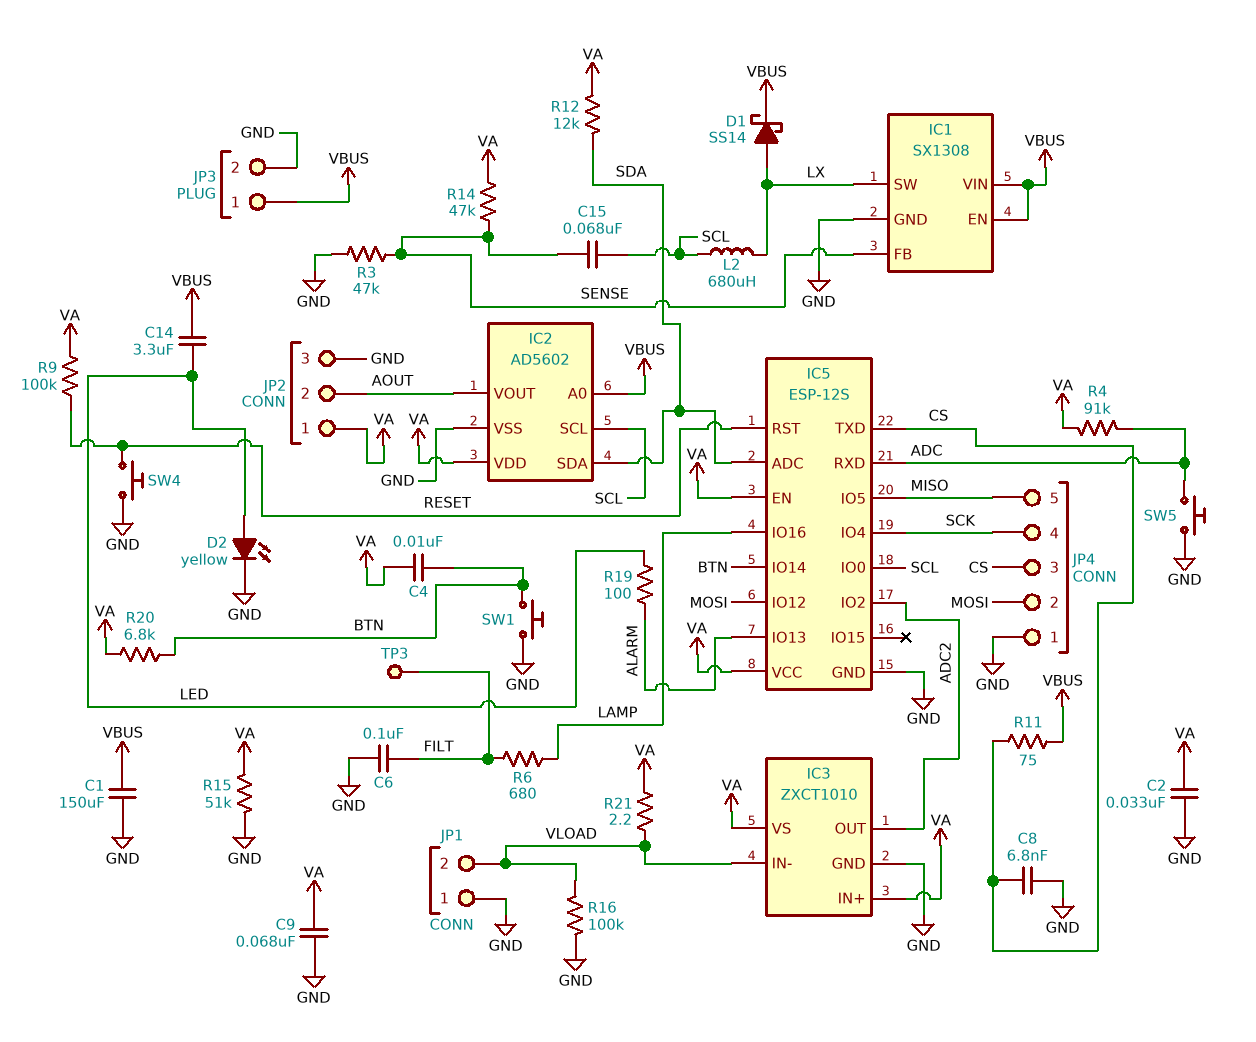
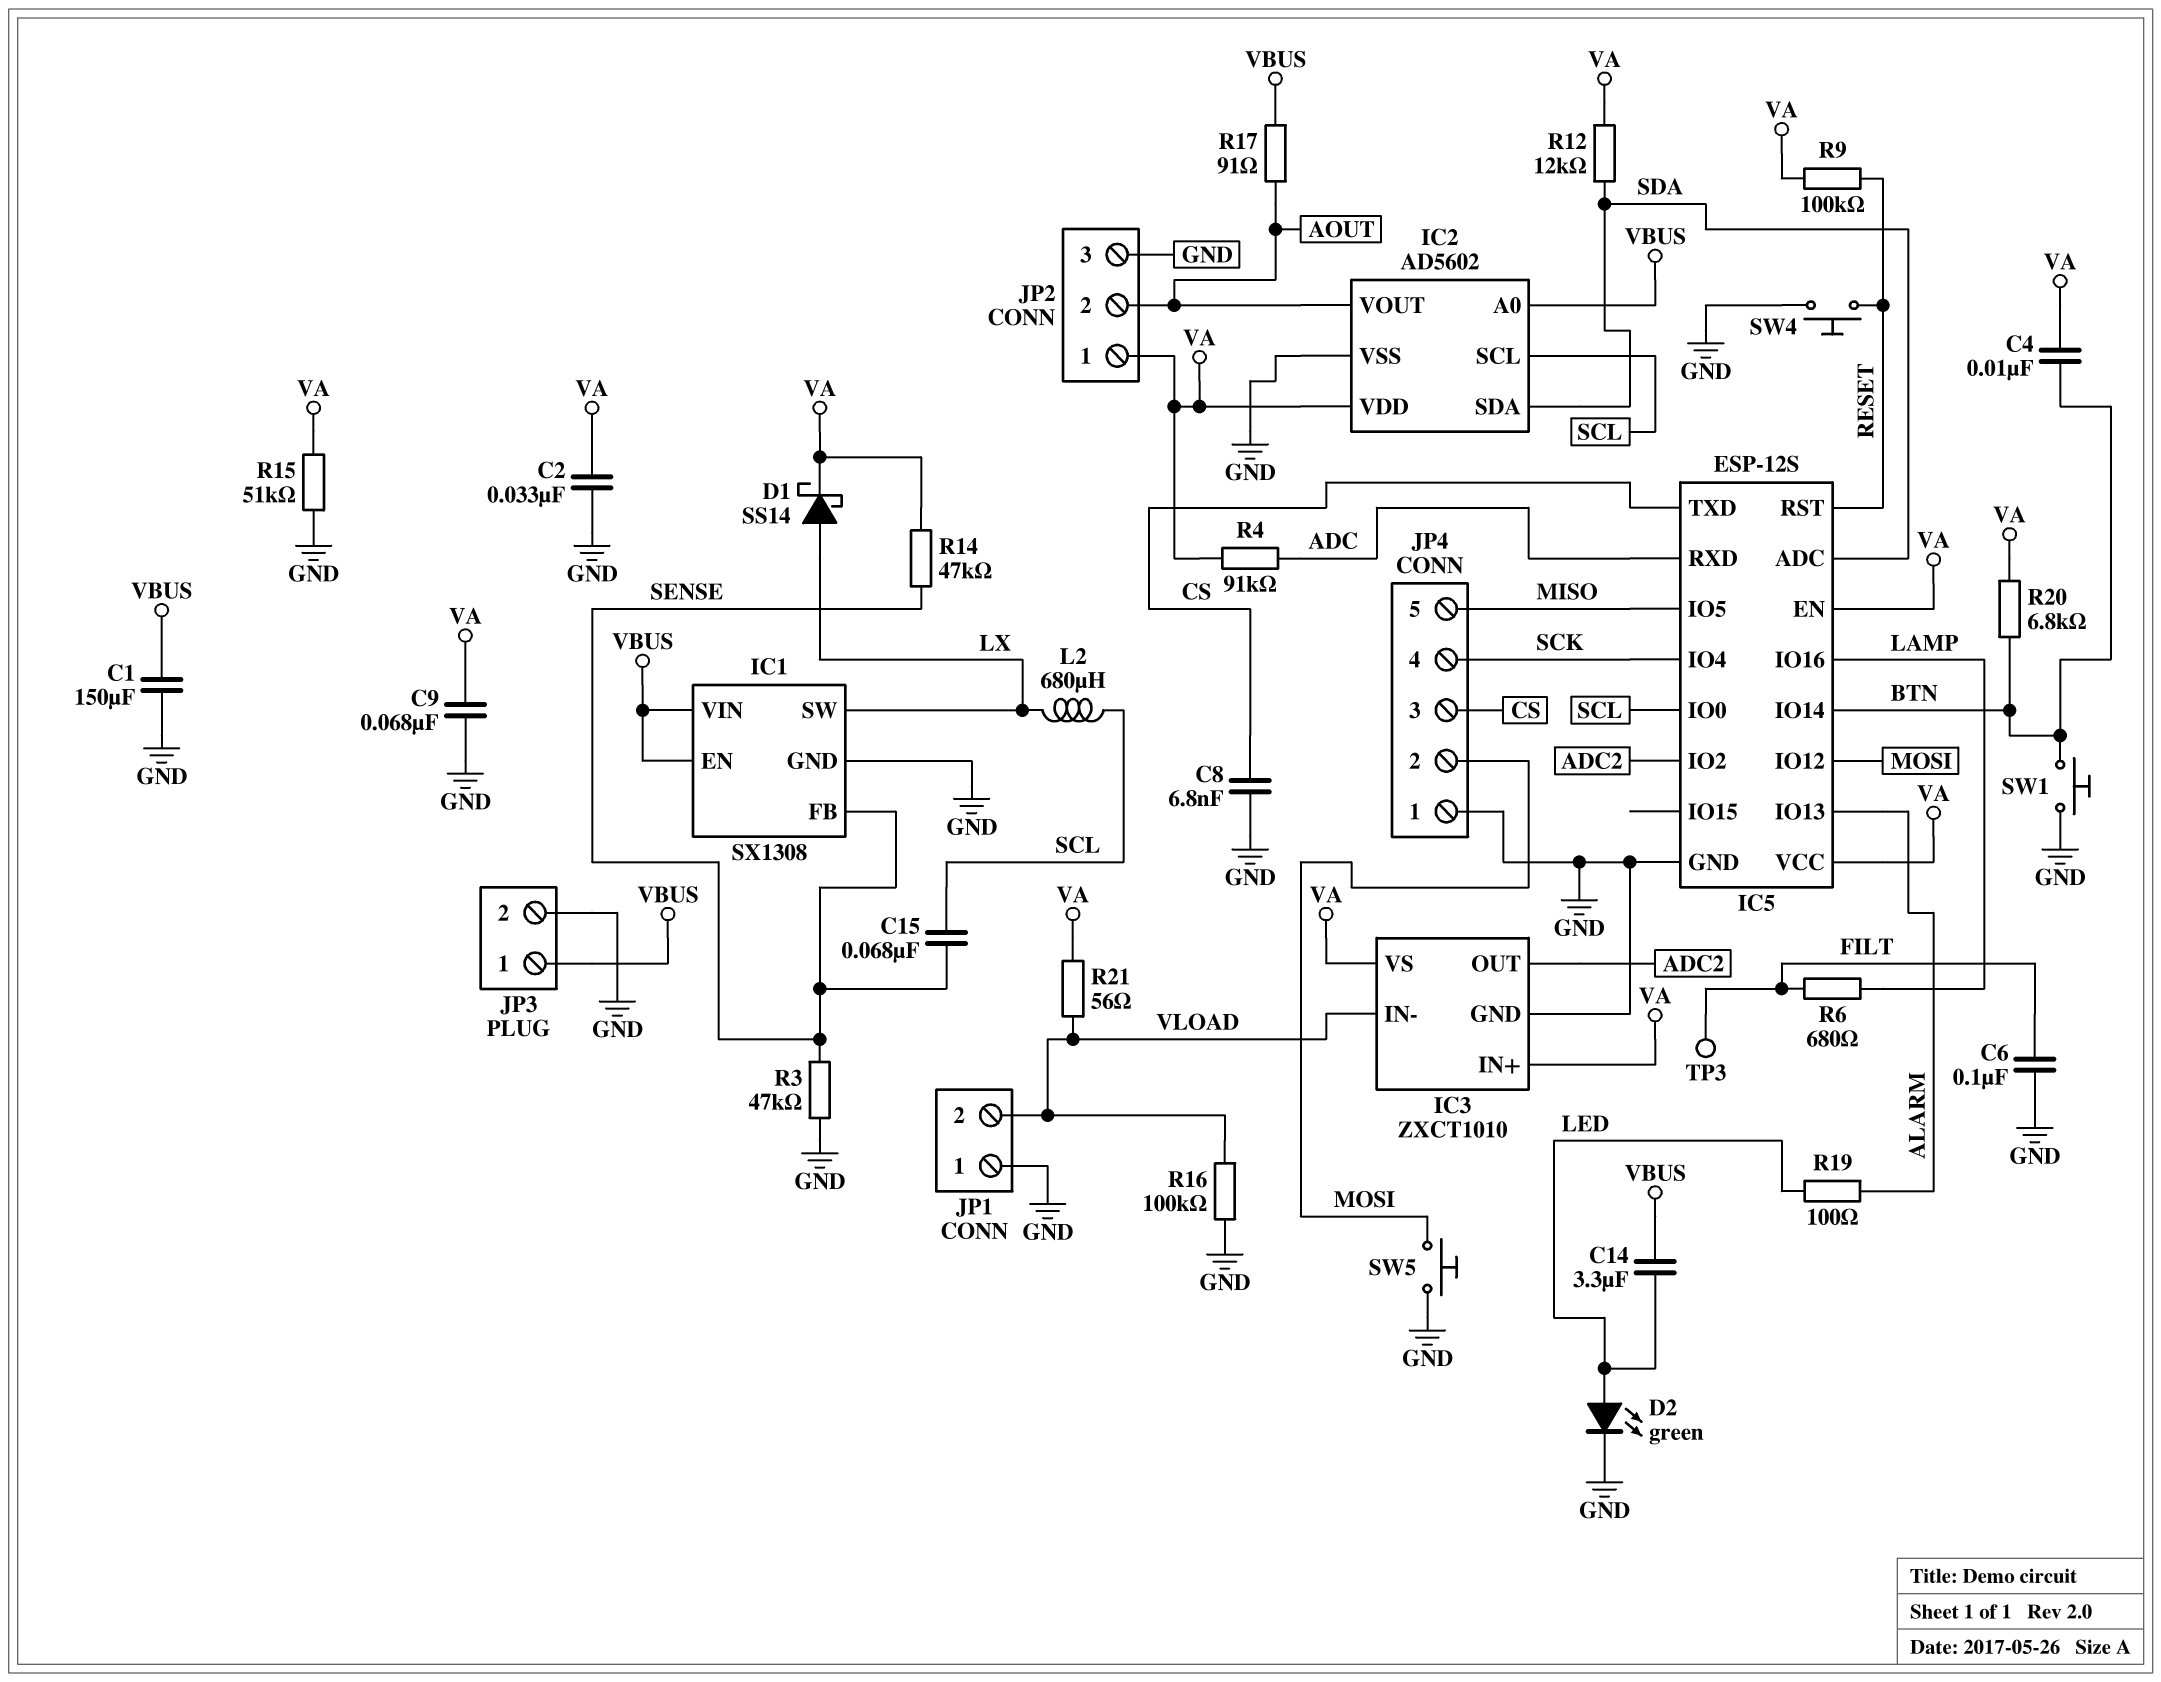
D1: schottky SS14 (A LX, K VBUS) -> schottky SS14 (A LX, K VA)
D2: LED yellow (A LED, K GND) -> LED green (A LED, K GND)
R11: 75 (CS, VBUS) -> none
R17: none -> 91 (AOUT, VBUS)
R21: 2.2 (VA, VLOAD) -> 56 (VA, VLOAD)
SW5: button (ADC, GND) -> button (GND, MOSI)

